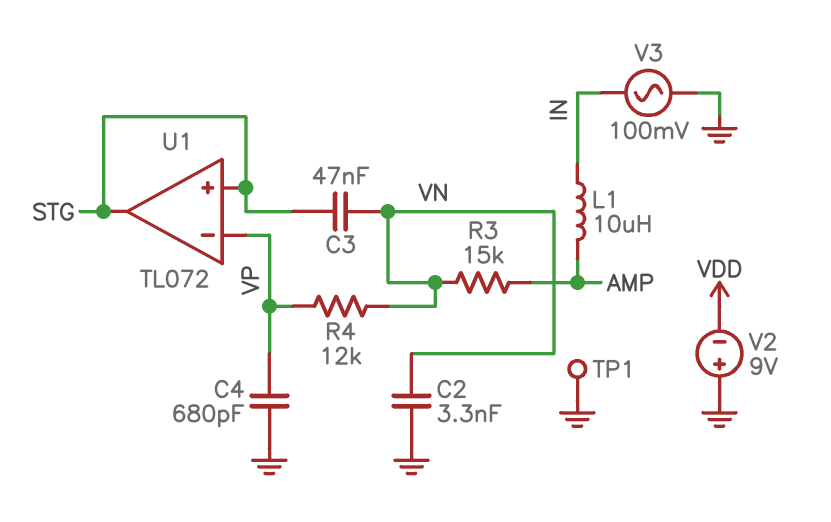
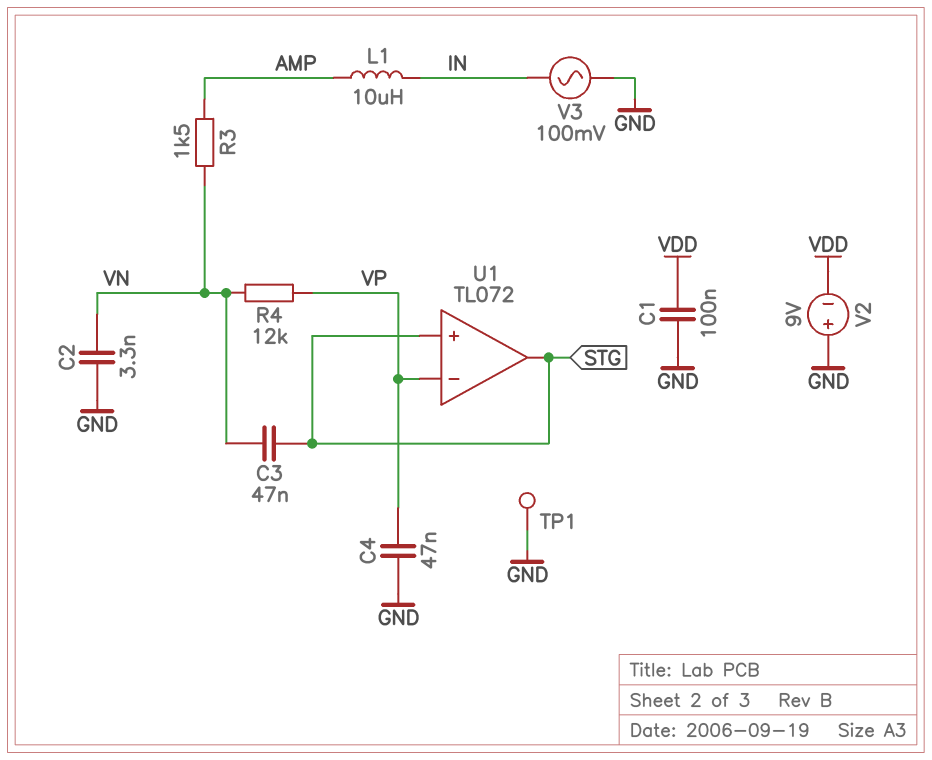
C1: none -> 100nF (GND, VDD)
C4: 680pF (GND, VP) -> 47nF (GND, VP)
R3: 15k (AMP, VN) -> 1.5k (AMP, VN)

